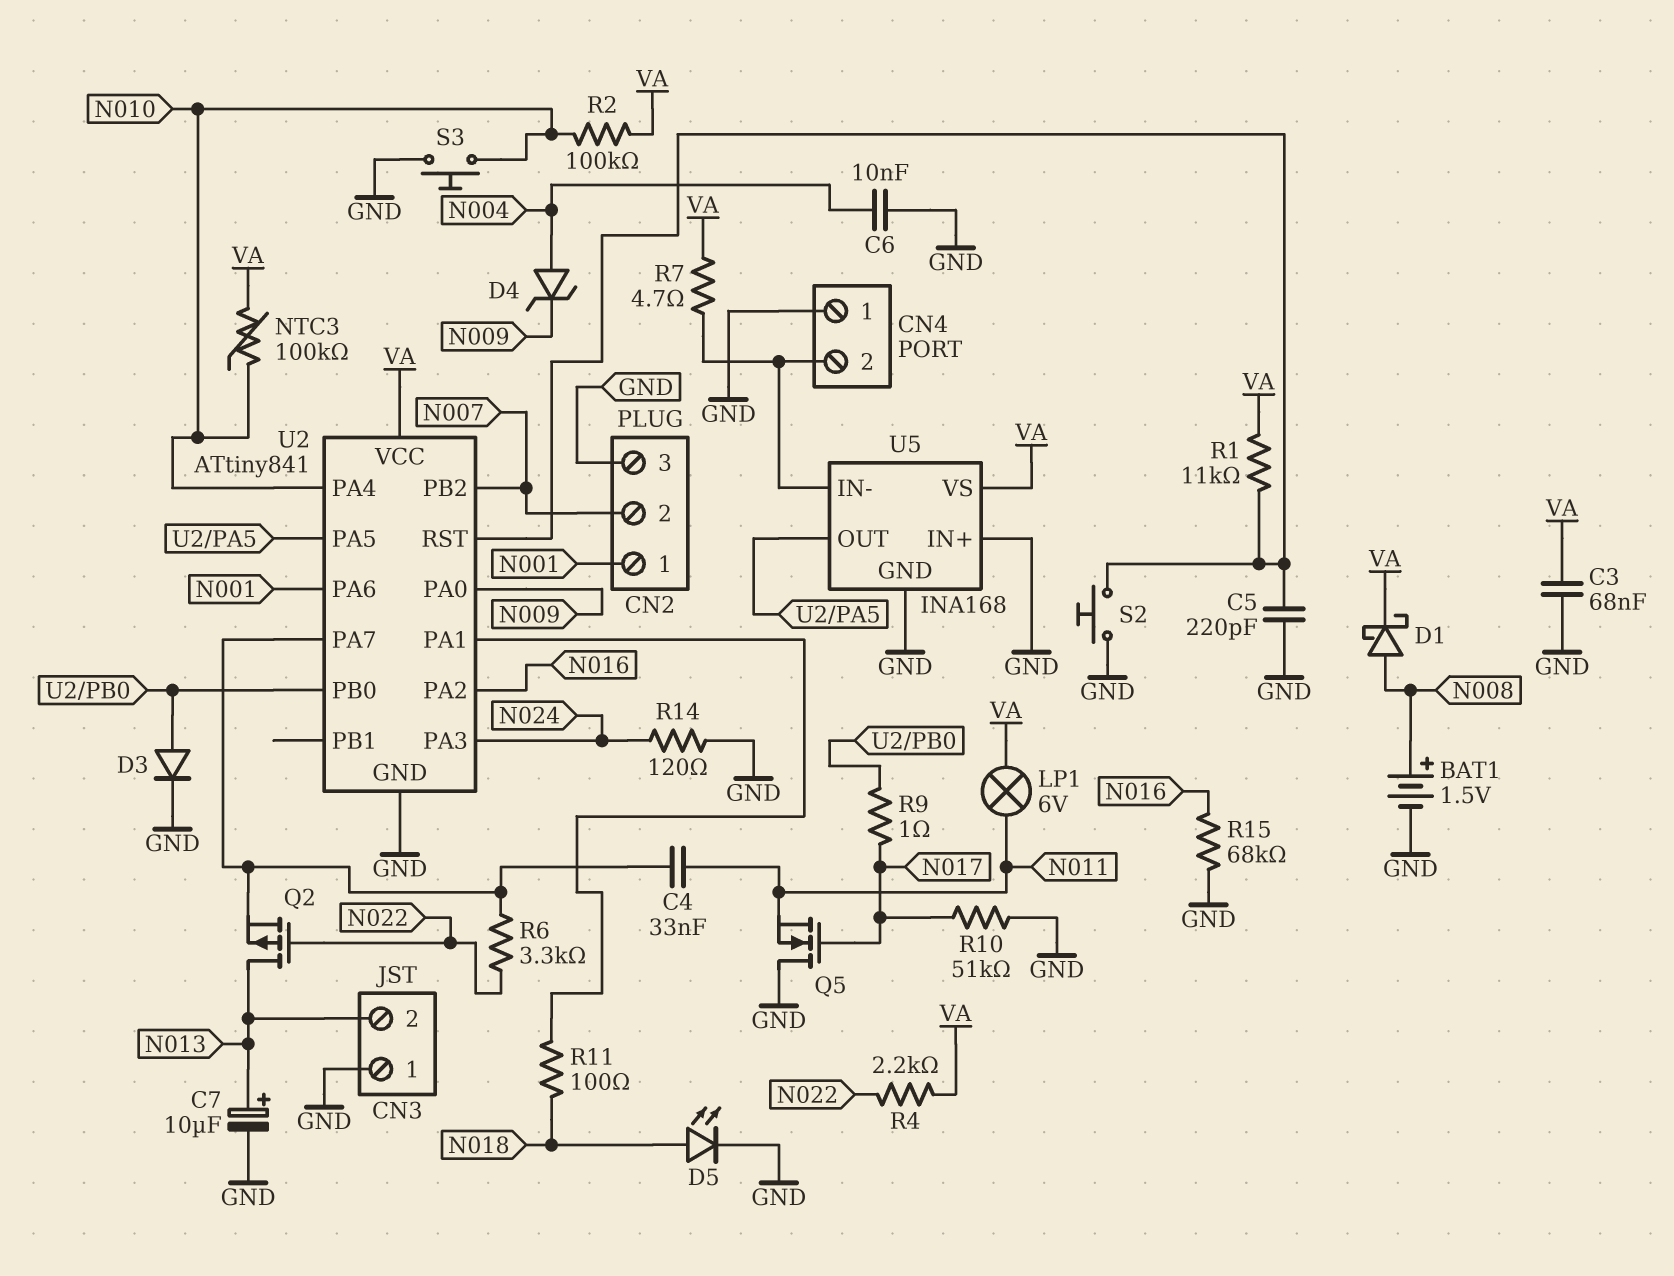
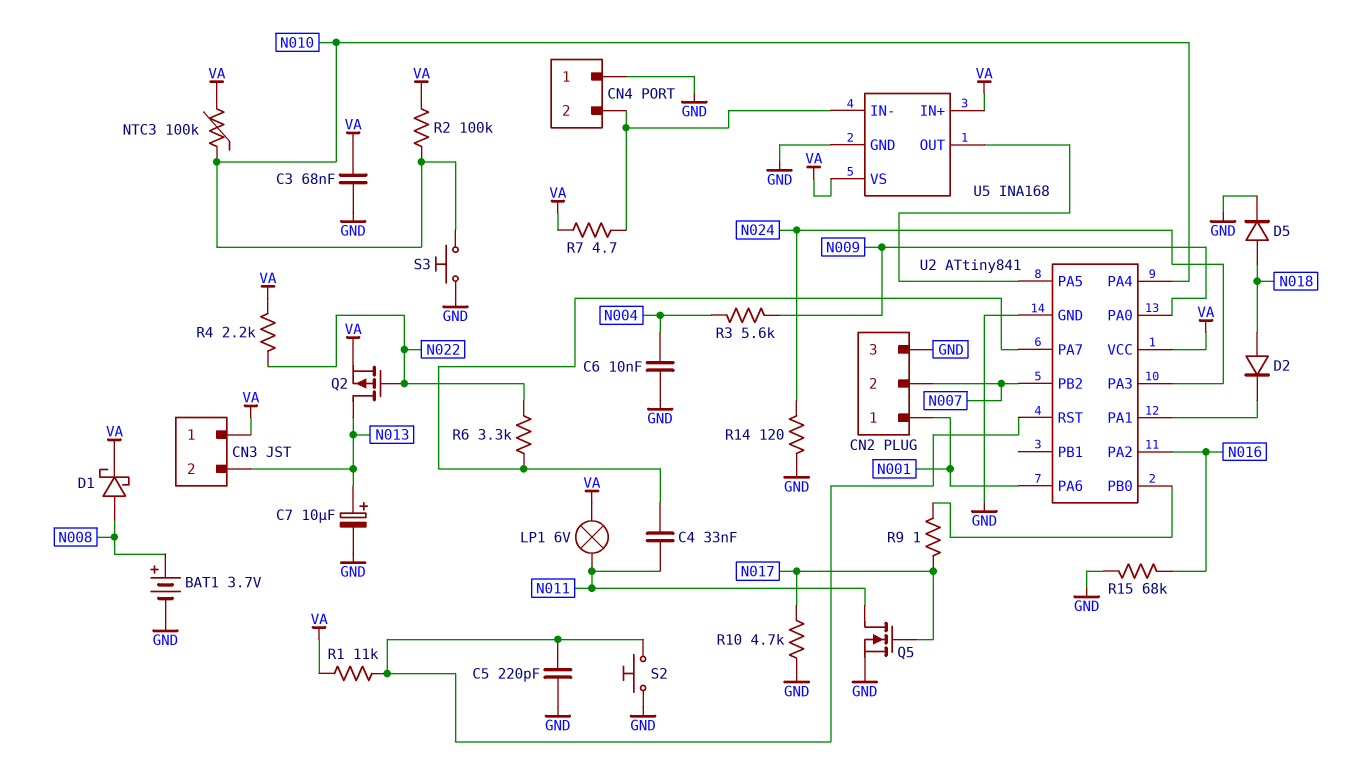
BAT1: 1.5V (plus N008, minus GND) -> 3.7V (plus N008, minus GND)
CN3 pin 1: GND -> VA
D2: none -> diode (A N018, K U2/PA1)
D3: diode (A U2/PB0, K GND) -> none
D4: zener (A N004, K N009) -> none
D5: LED (A N018, K GND) -> diode (A N018, K GND)
Q2: PMOS (G N022, D N013, S U2/PA7) -> PMOS (G N022, D N013, S VA)
Q5: NMOS (G N017, D GND, S N011) -> NMOS (G N017, D N011, S GND)
R3: none -> 5.6k (N004, N009)
R10: 51k (GND, N017) -> 4.7k (GND, N017)
R11: 100 (N018, U2/PA1) -> none
U5 pin IN+: GND -> VA

